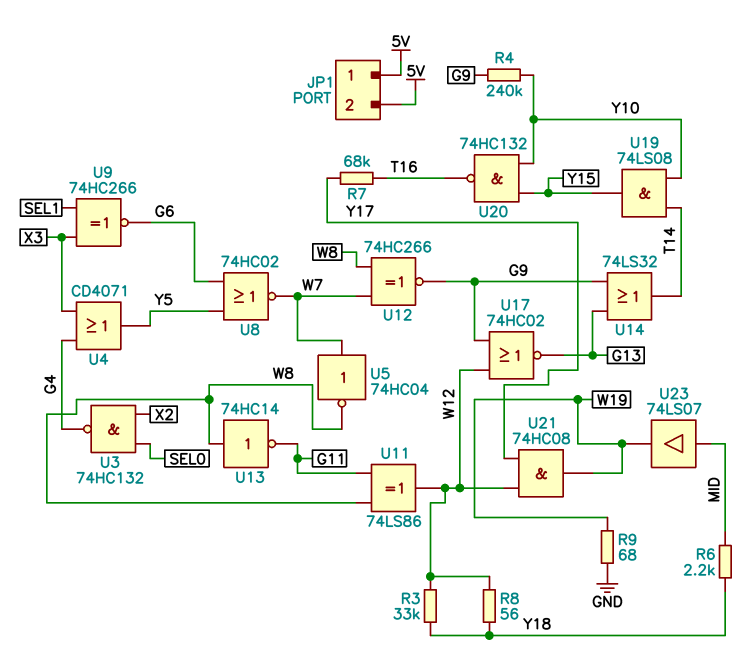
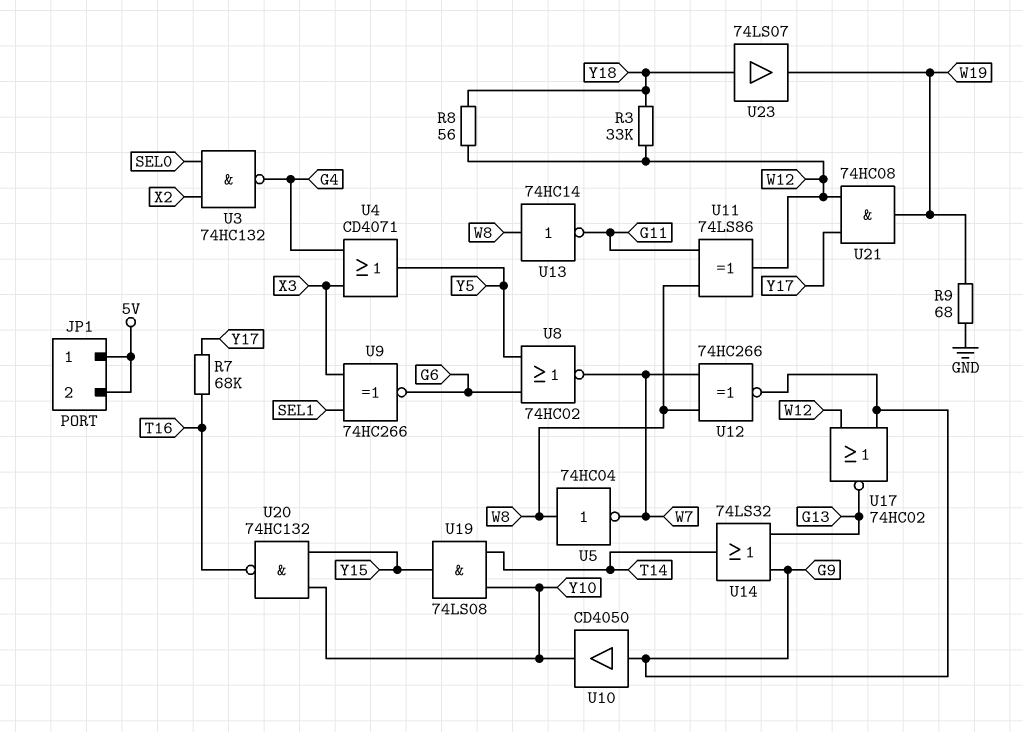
R4: 240k (G9, Y10) -> none
R6: 2.2k (MID, Y18) -> none
U5: NOT 74HC04 (in W7, out W8) -> NOT 74HC04 (in W8, out W7)
U10: none -> buffer CD4050 (in G9, out Y10)
U23: buffer 74LS07 (in MID, out W19) -> buffer 74LS07 (in Y18, out W19)

